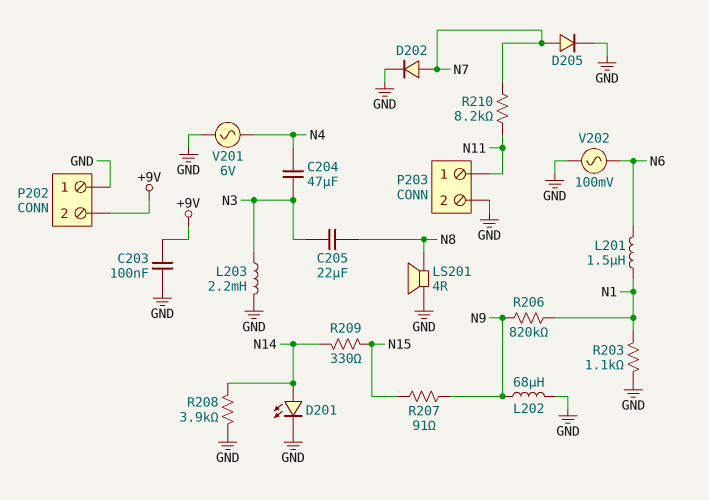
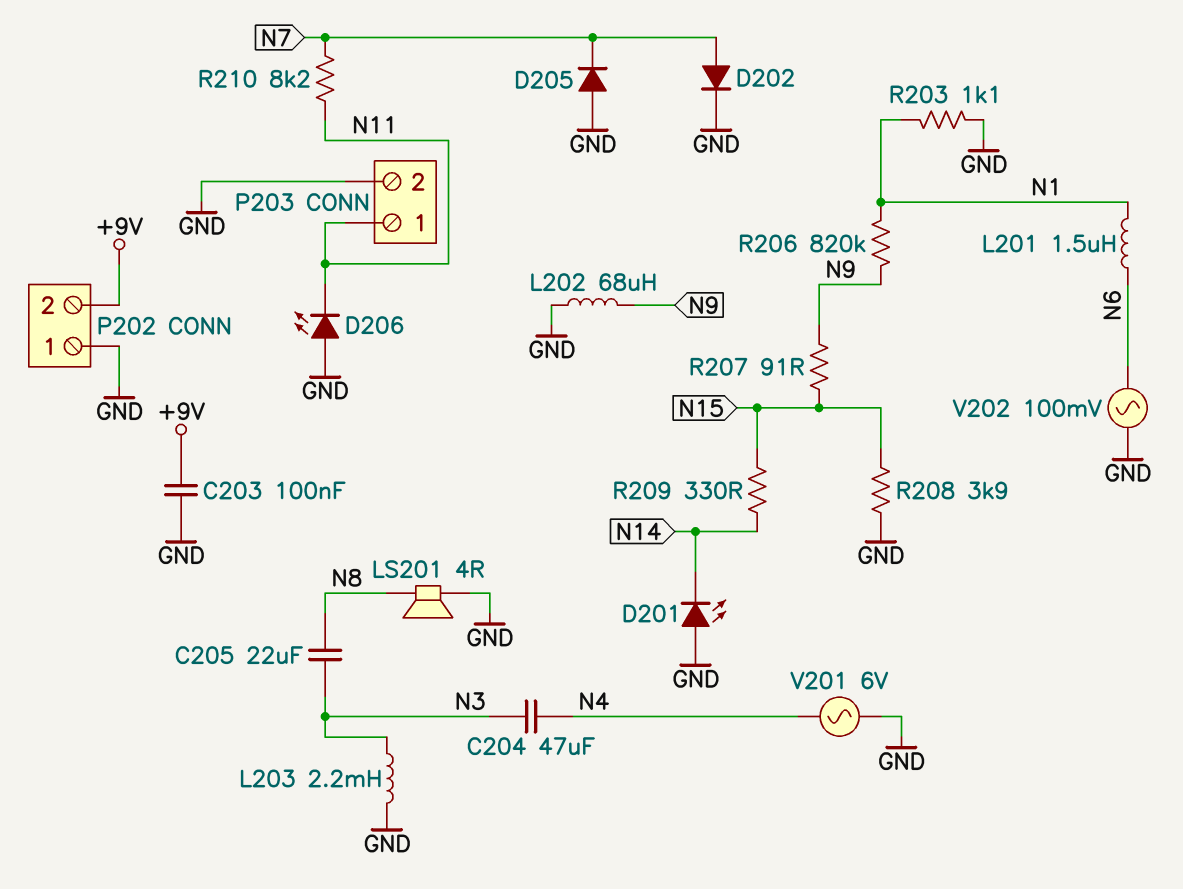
D201: LED (A N14, K GND) -> LED (A GND, K N14)
D205: diode (A N7, K GND) -> diode (A GND, K N7)
D206: none -> LED (A GND, K N11)
R208: 3.9k (GND, N14) -> 3.9k (GND, N15)

